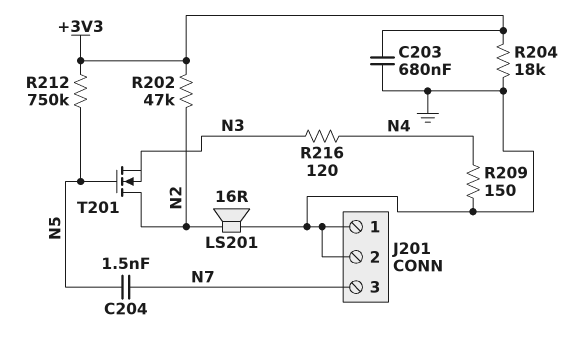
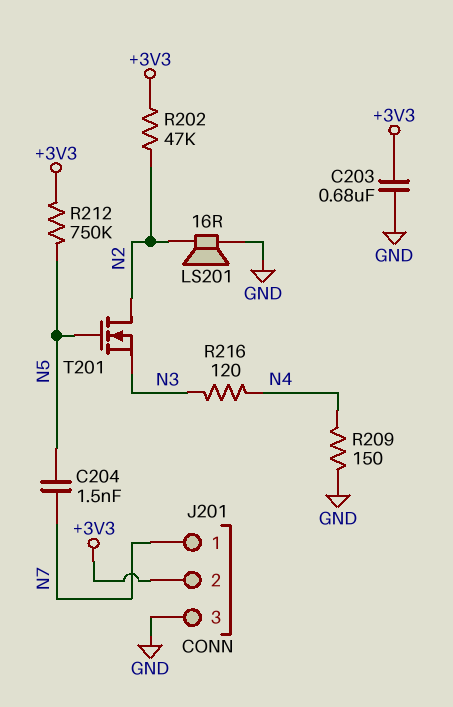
J201 pin 1: GND -> N7
J201 pin 2: GND -> +3V3
J201 pin 3: N7 -> GND
R204: 18k (+3V3, GND) -> none

